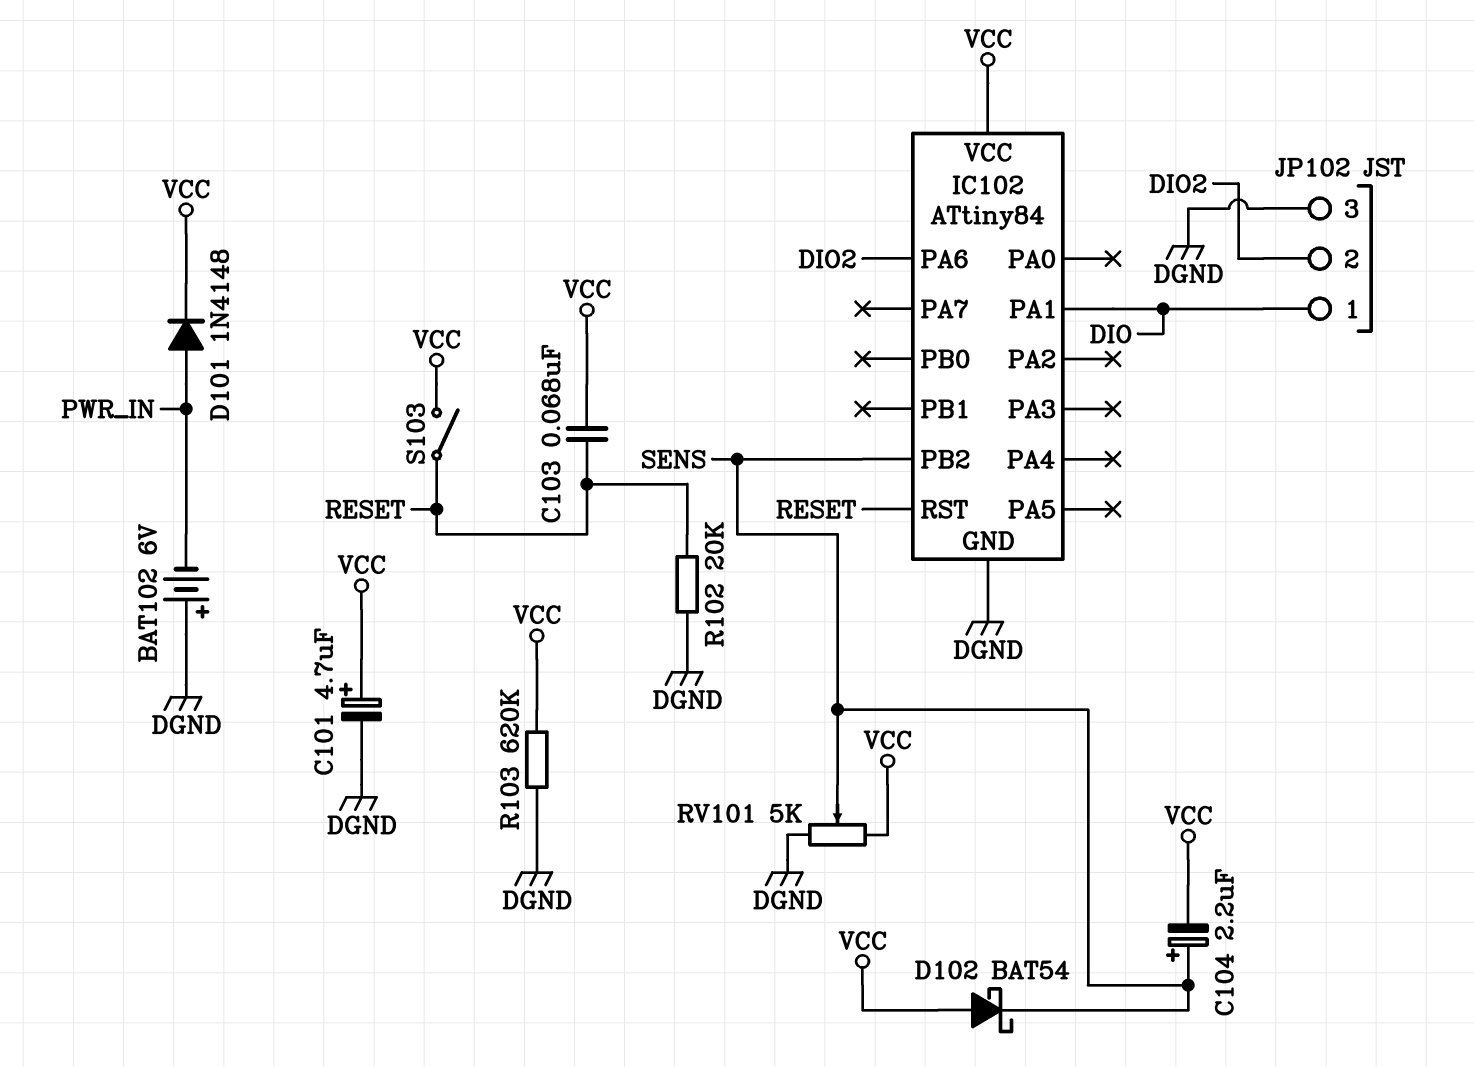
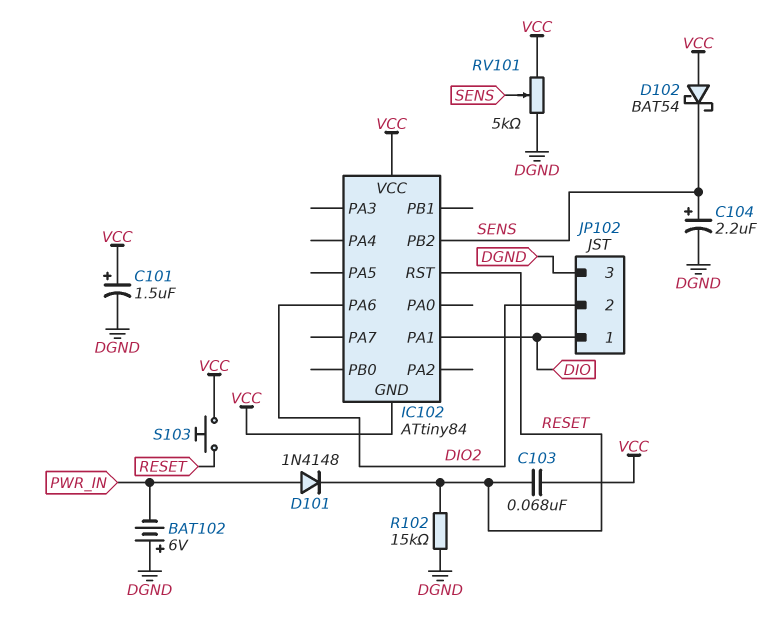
C101: 4.7uF (plus VCC, minus DGND) -> 1.5uF (plus VCC, minus DGND)
C104: 2.2uF (plus SENS, minus VCC) -> 2.2uF (plus SENS, minus DGND)
D101: diode 1N4148 (A PWR_IN, K VCC) -> diode 1N4148 (A PWR_IN, K RESET)
IC102 pin GND: DGND -> VCC
R102: 20k (DGND, RESET) -> 15k (DGND, RESET)
R103: 620k (DGND, VCC) -> none
S103: switch (RESET, VCC) -> button (RESET, VCC)

